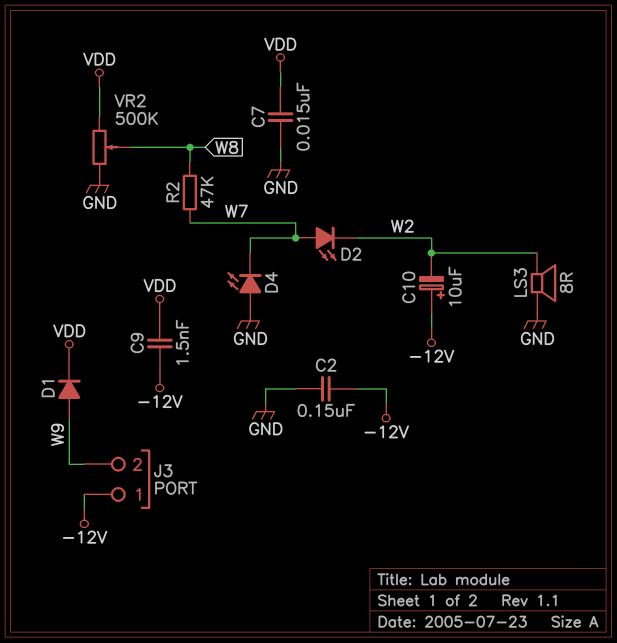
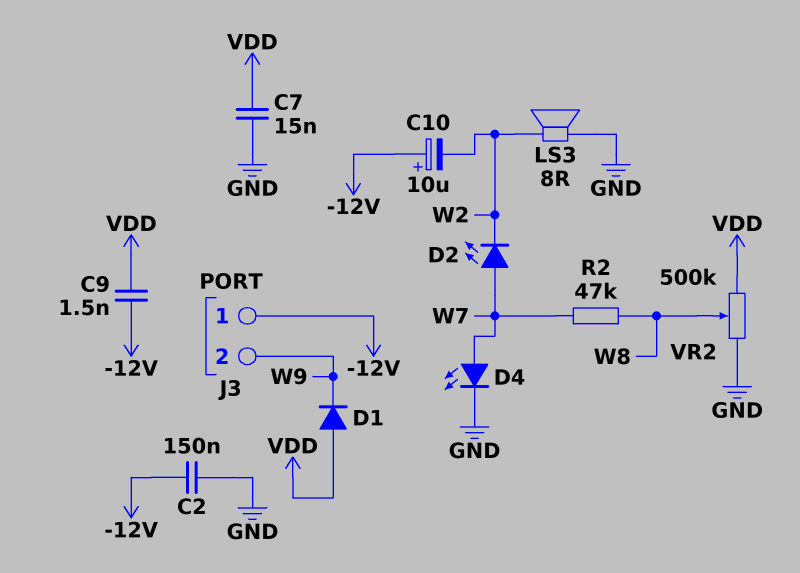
D1: diode (A W9, K VDD) -> diode (A VDD, K W9)
D4: LED (A GND, K W7) -> LED (A W7, K GND)

